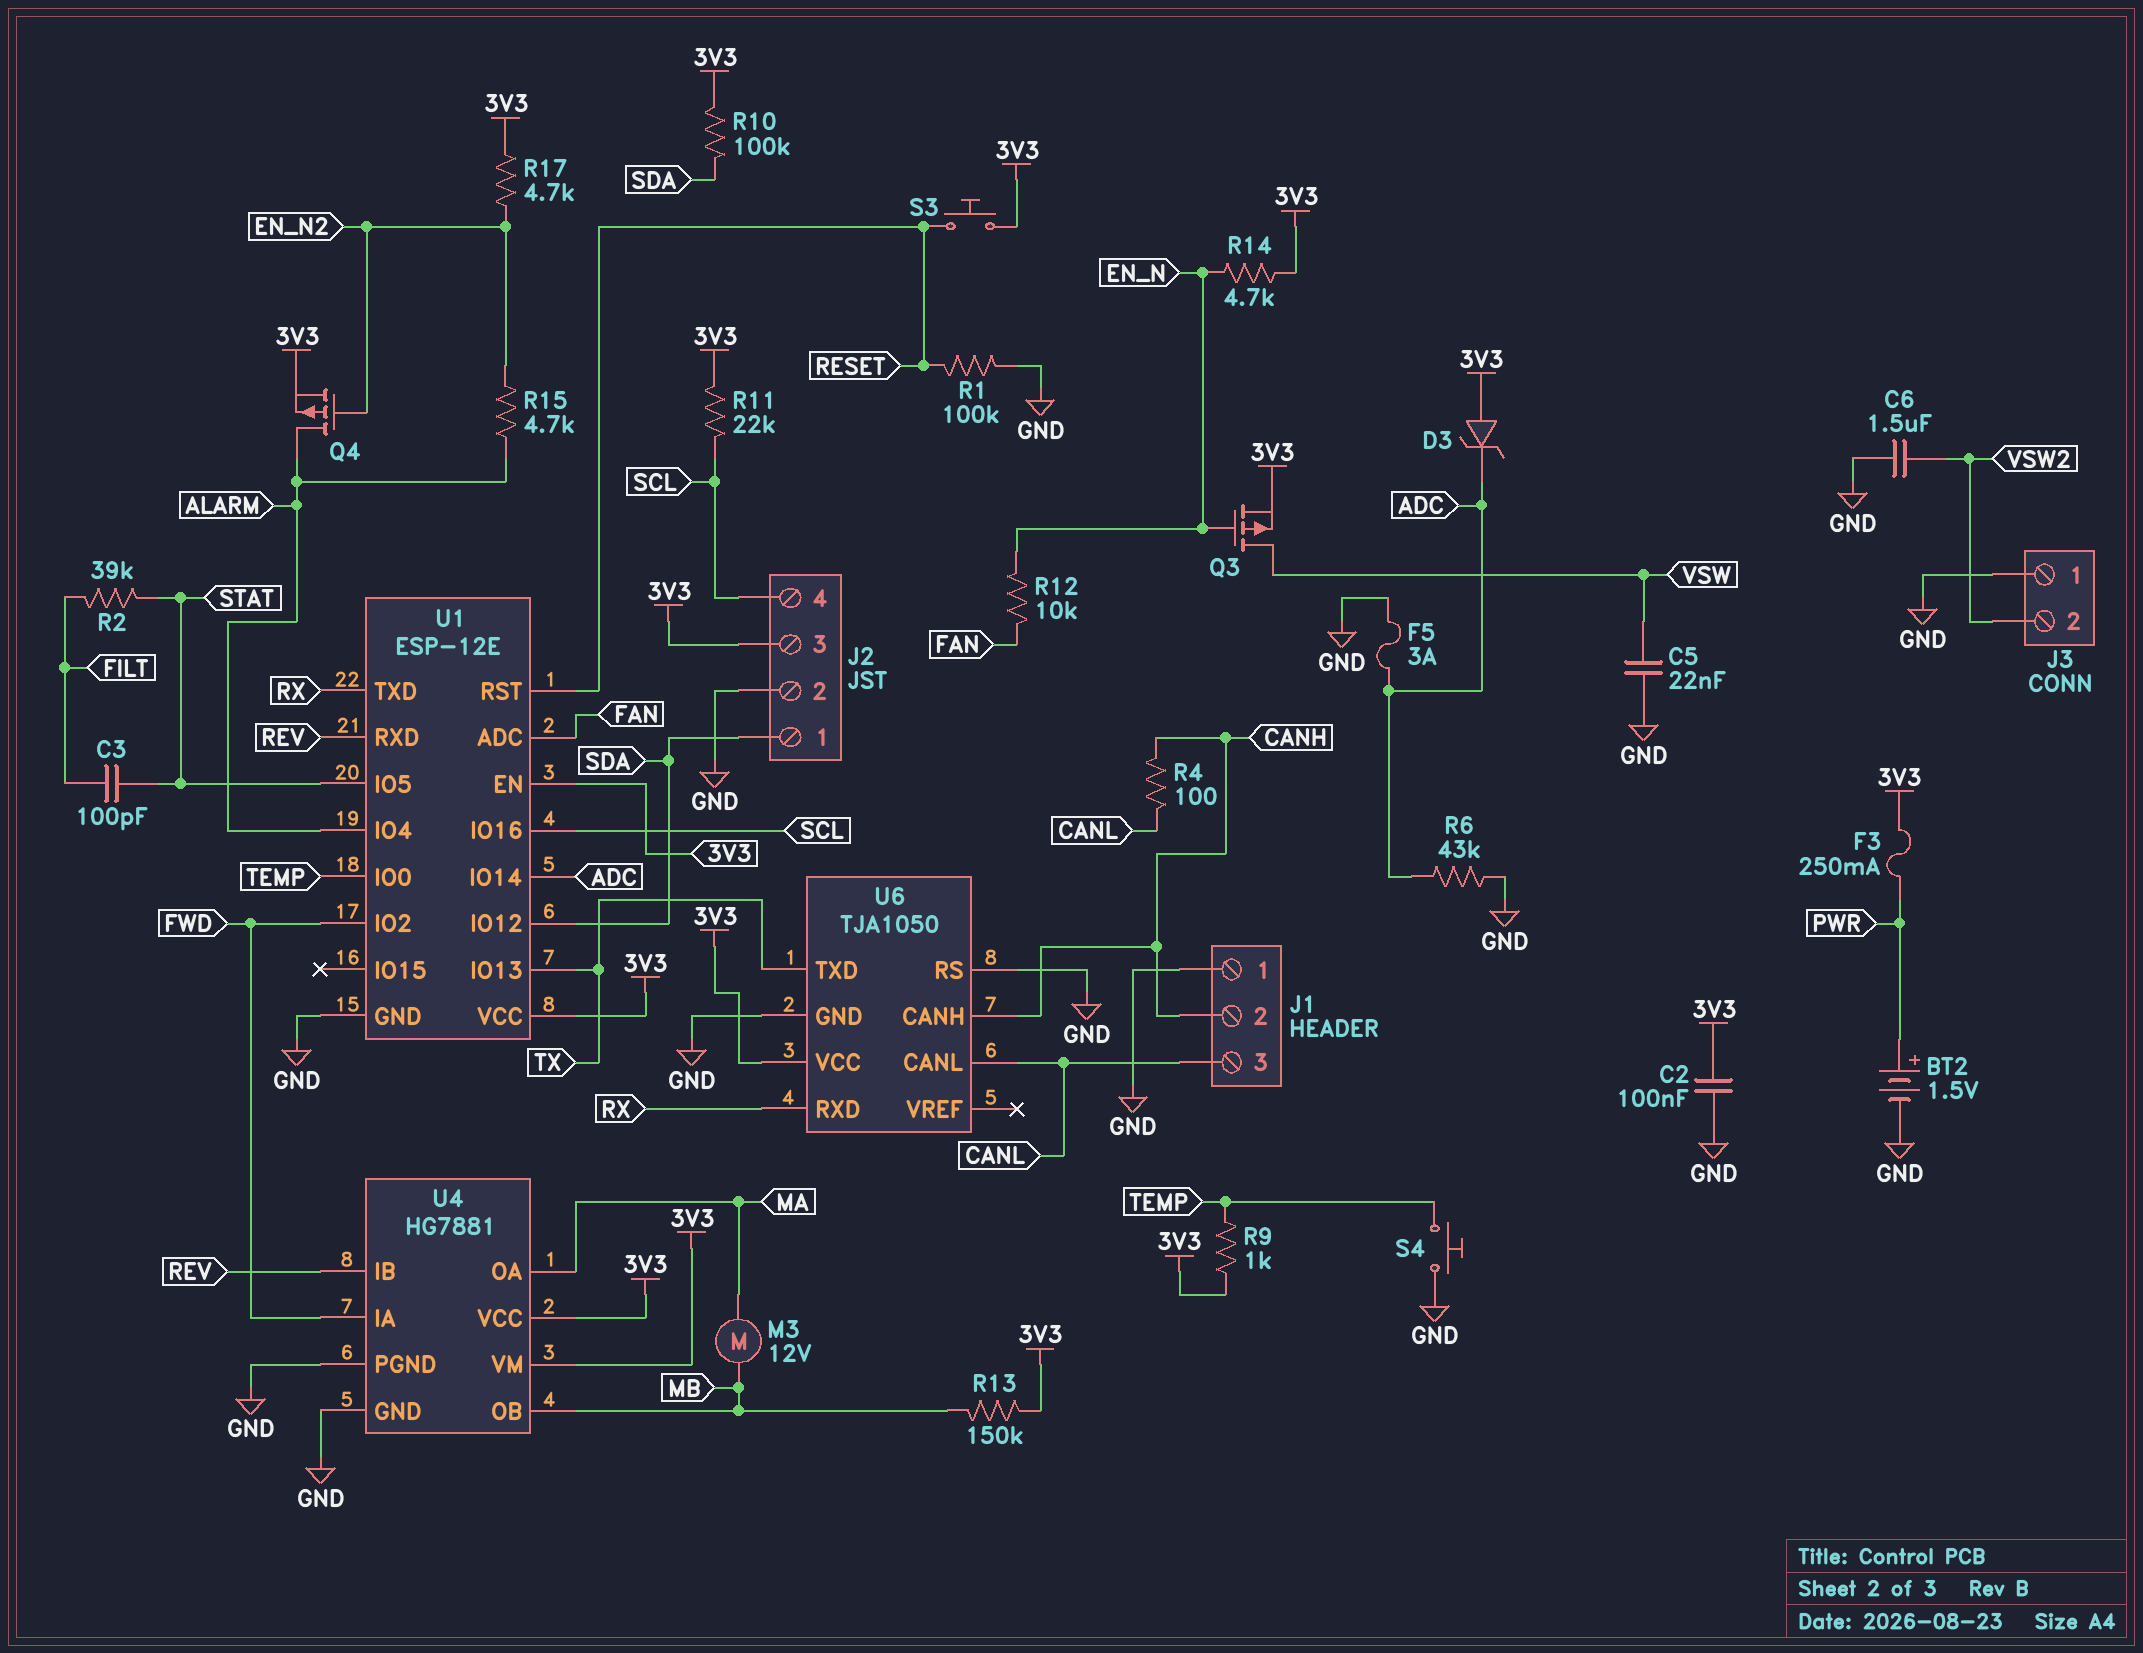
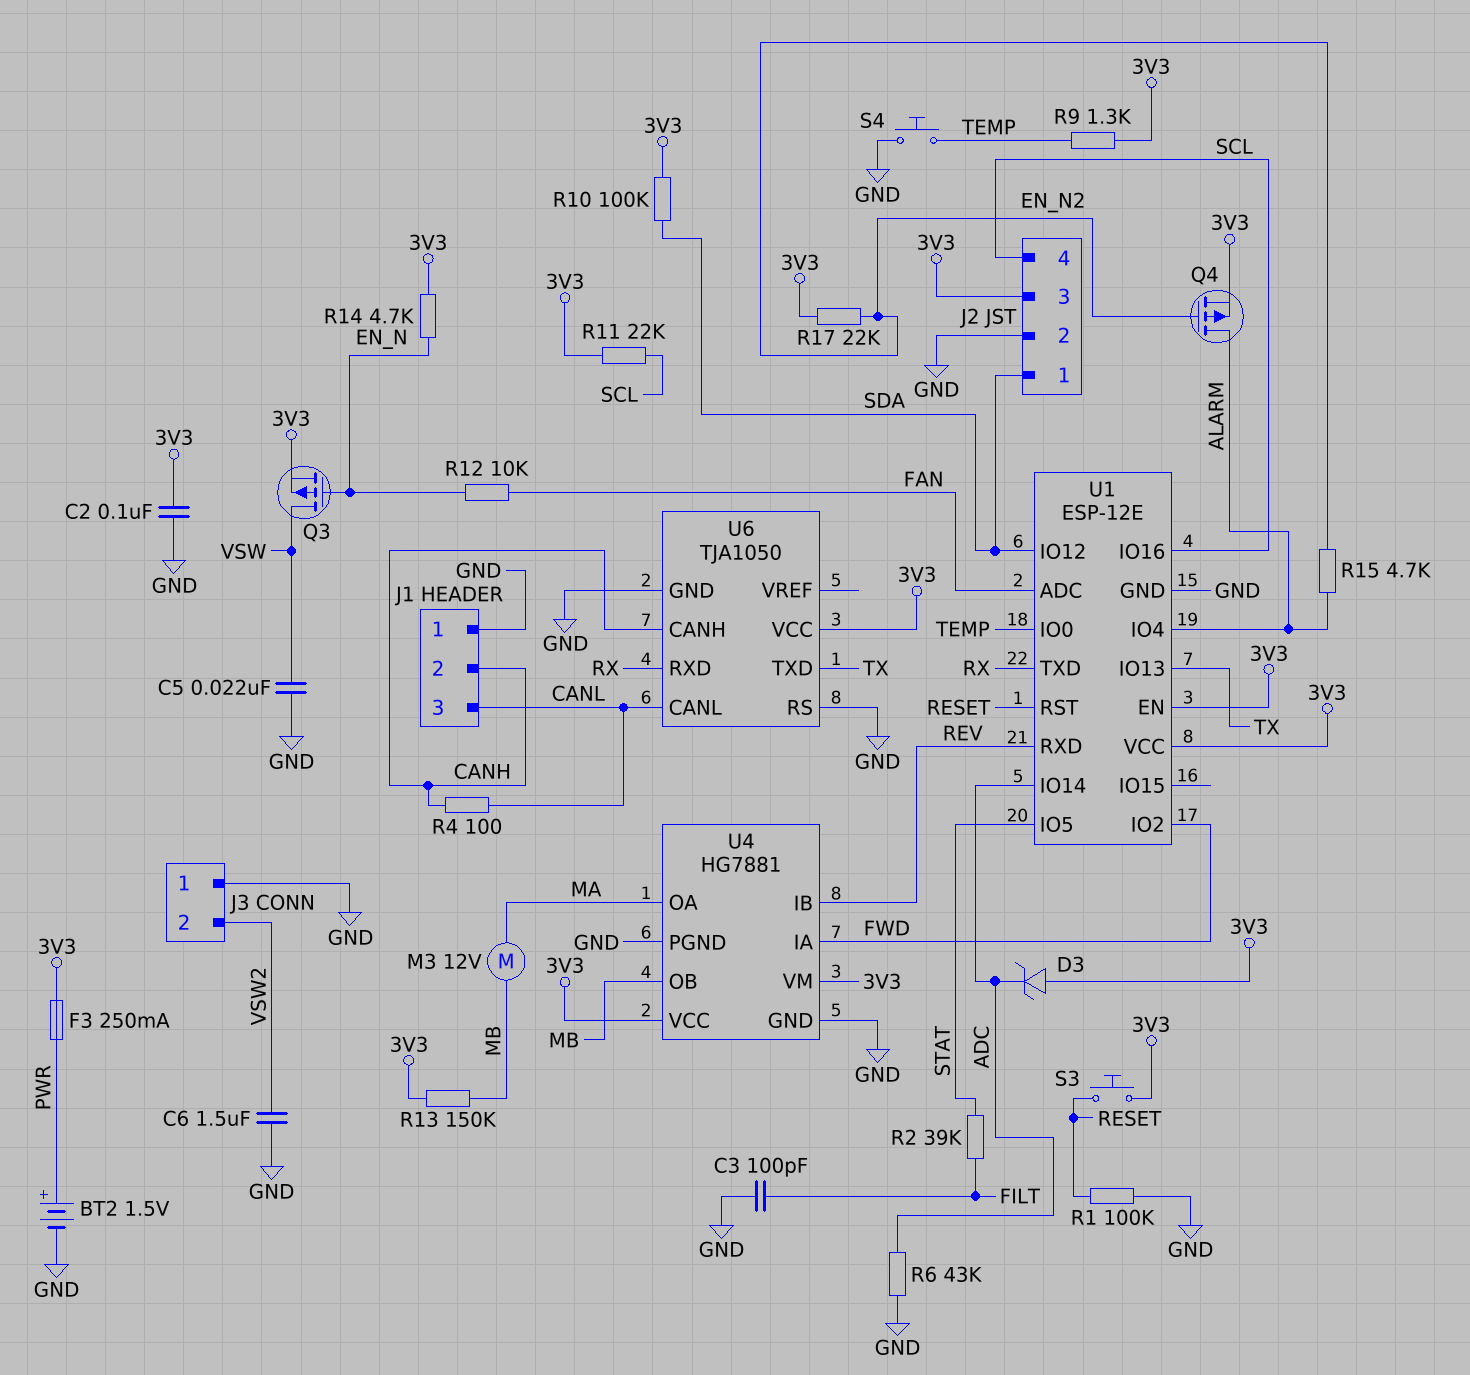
C3: 100pF (FILT, STAT) -> 100pF (FILT, GND)
F5: 3A (ADC, GND) -> none
R9: 1k (3V3, TEMP) -> 1.3k (3V3, TEMP)
R17: 4.7k (3V3, EN_N2) -> 22k (3V3, EN_N2)

